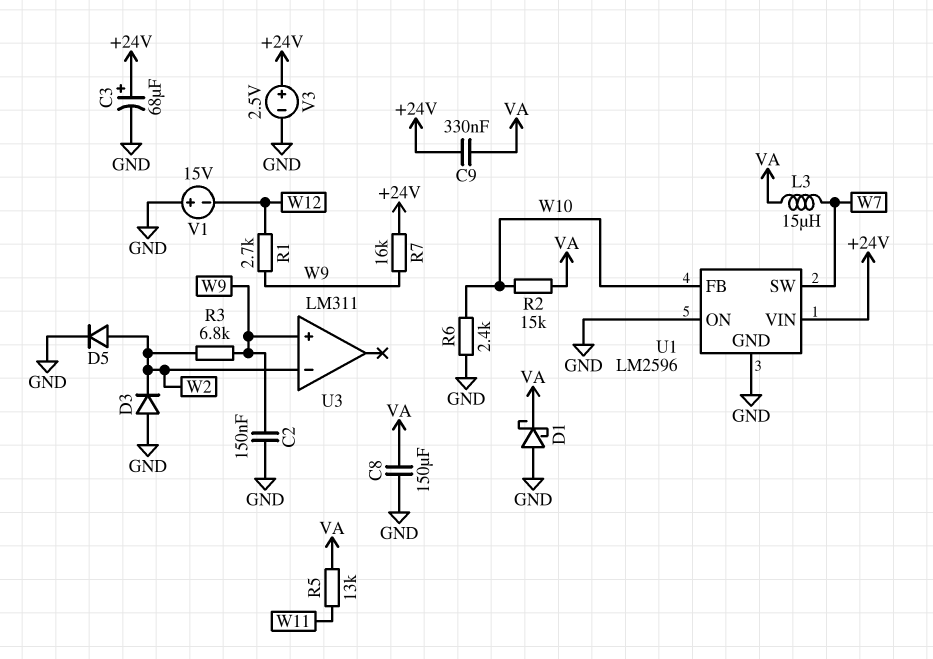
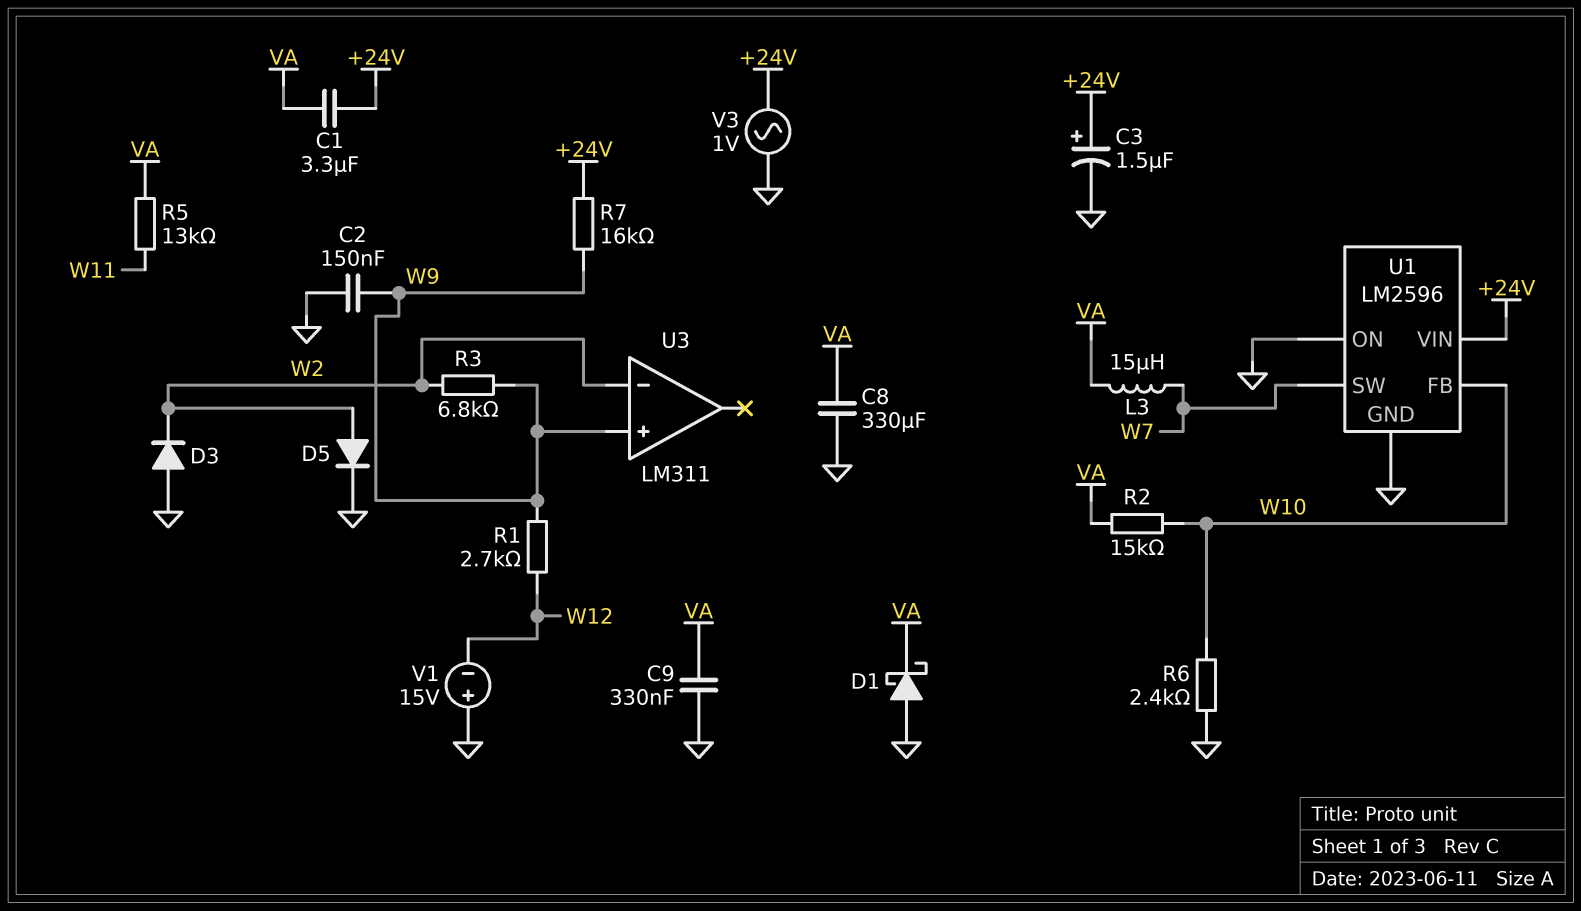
C1: none -> 3.3uF (+24V, VA)
C3: 68uF (plus +24V, minus GND) -> 1.5uF (plus +24V, minus GND)
C8: 150uF (GND, VA) -> 330uF (GND, VA)
C9: 330nF (+24V, VA) -> 330nF (GND, VA)
V3: 2.5V (plus +24V, minus GND) -> AC 1V (+24V, GND)

